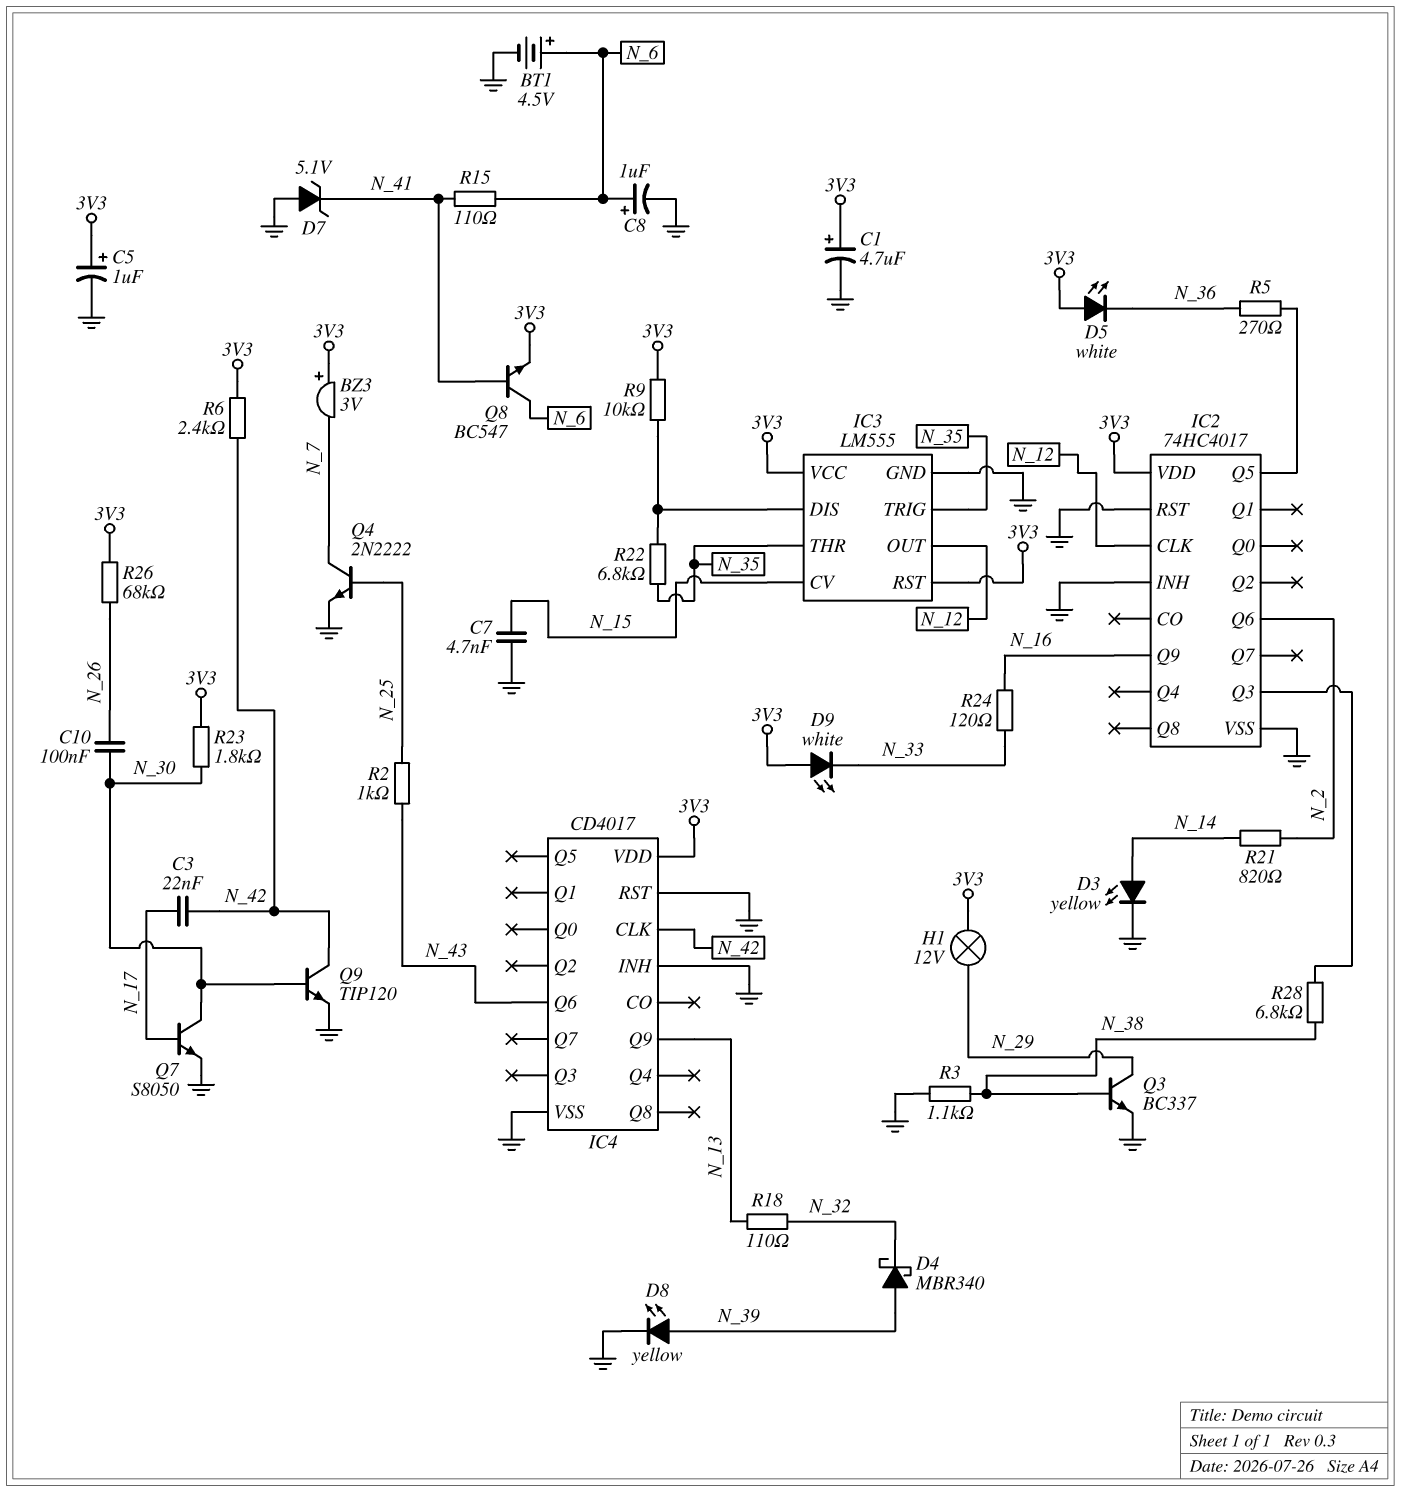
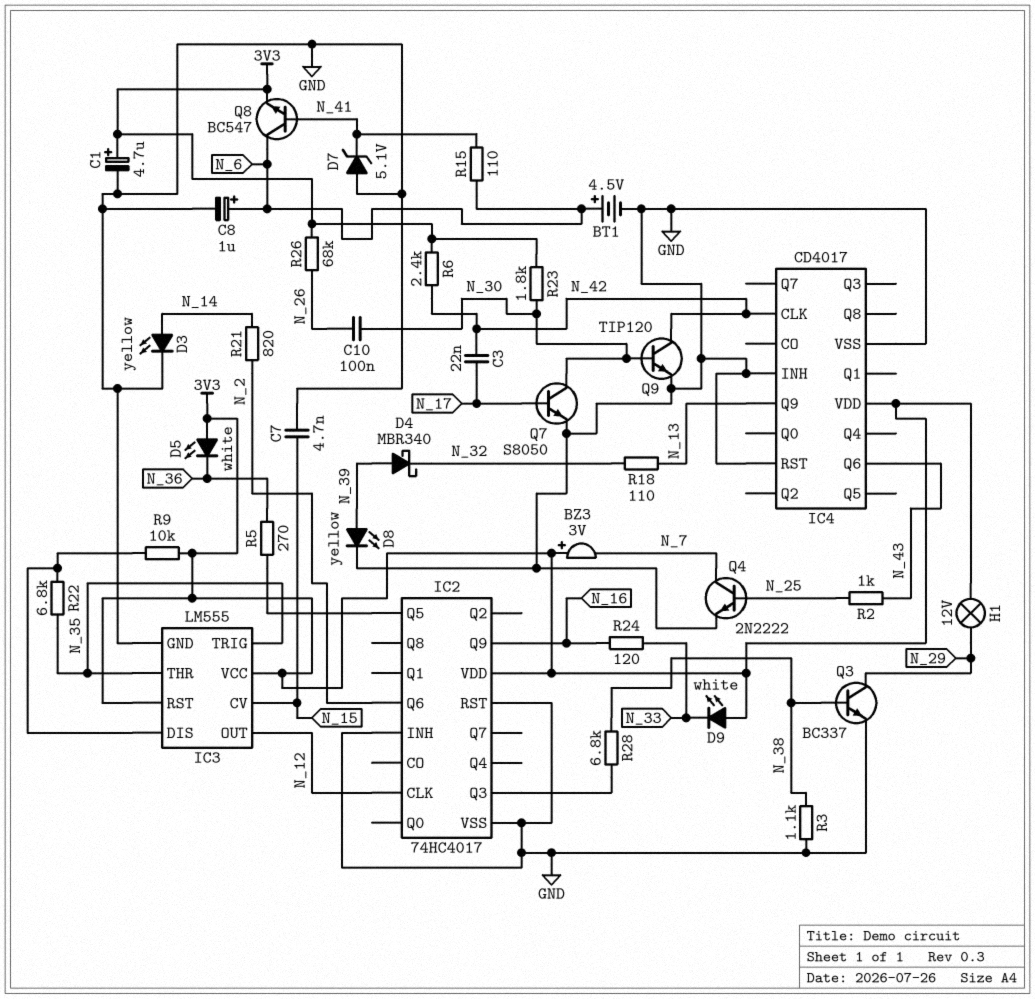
C5: 1uF (plus 3V3, minus GND) -> none

